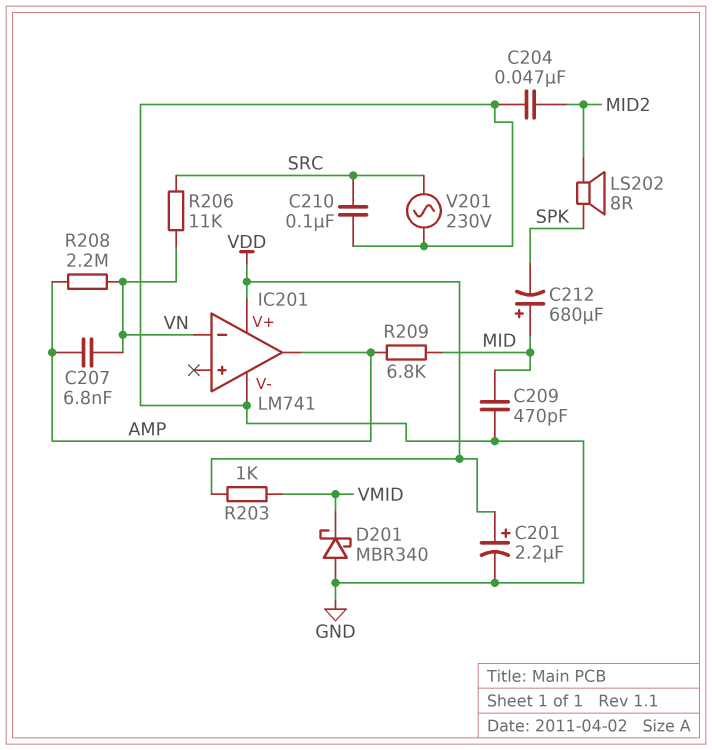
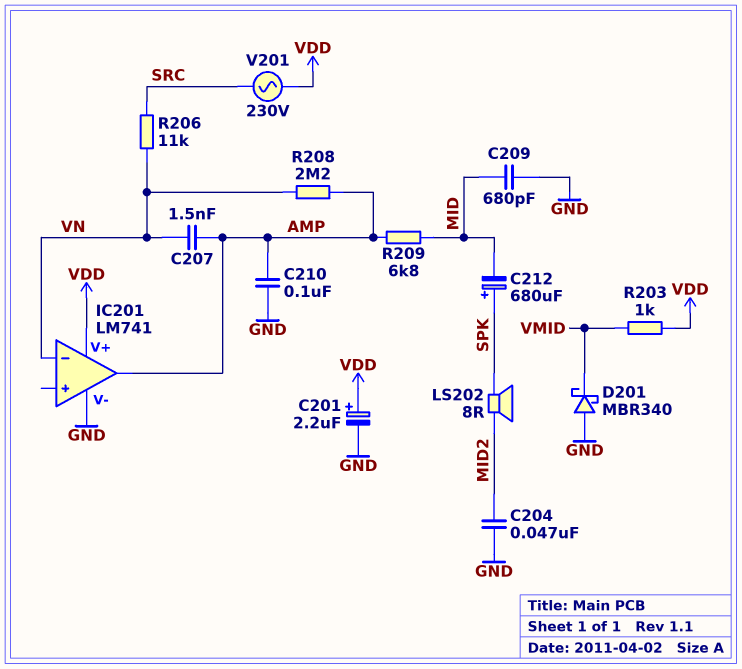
C207: 6.8nF (AMP, VN) -> 1.5nF (AMP, VN)
C209: 470pF (GND, MID) -> 680pF (GND, MID)
C210: 100nF (GND, SRC) -> 100nF (AMP, GND)
C212: 680uF (plus MID, minus SPK) -> 680uF (plus SPK, minus MID)
V201: AC 230V (GND, SRC) -> AC 230V (SRC, VDD)

